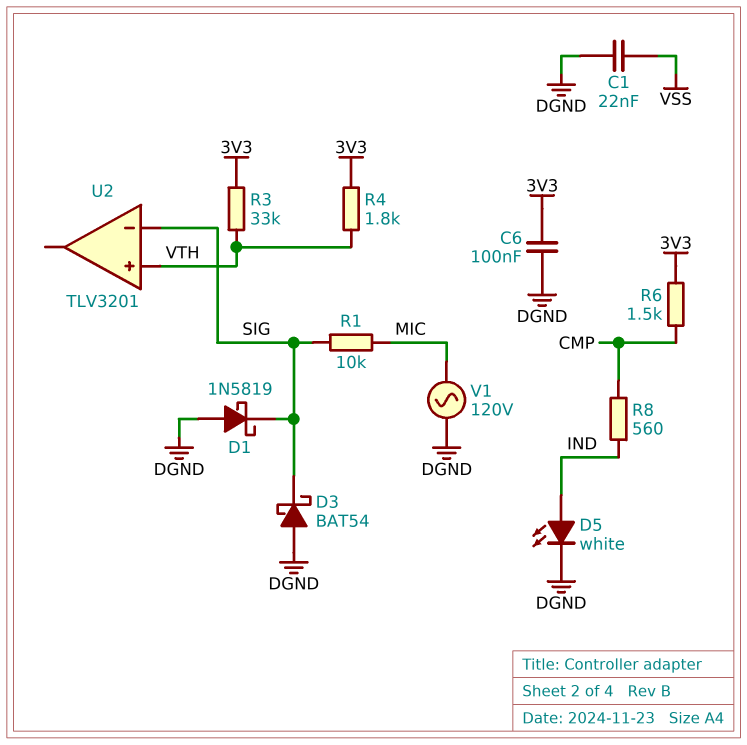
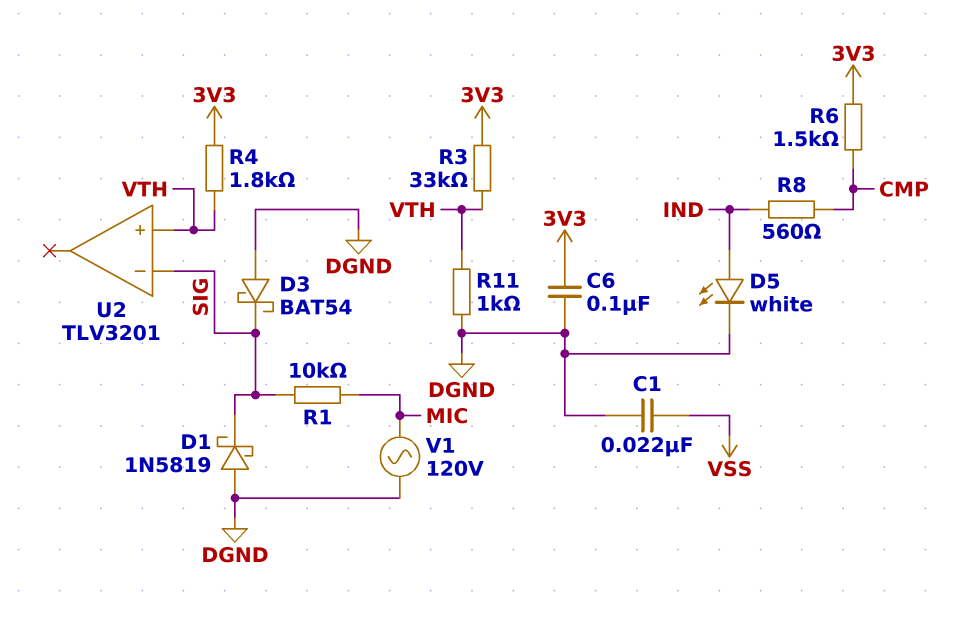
R11: none -> 1k (DGND, VTH)

